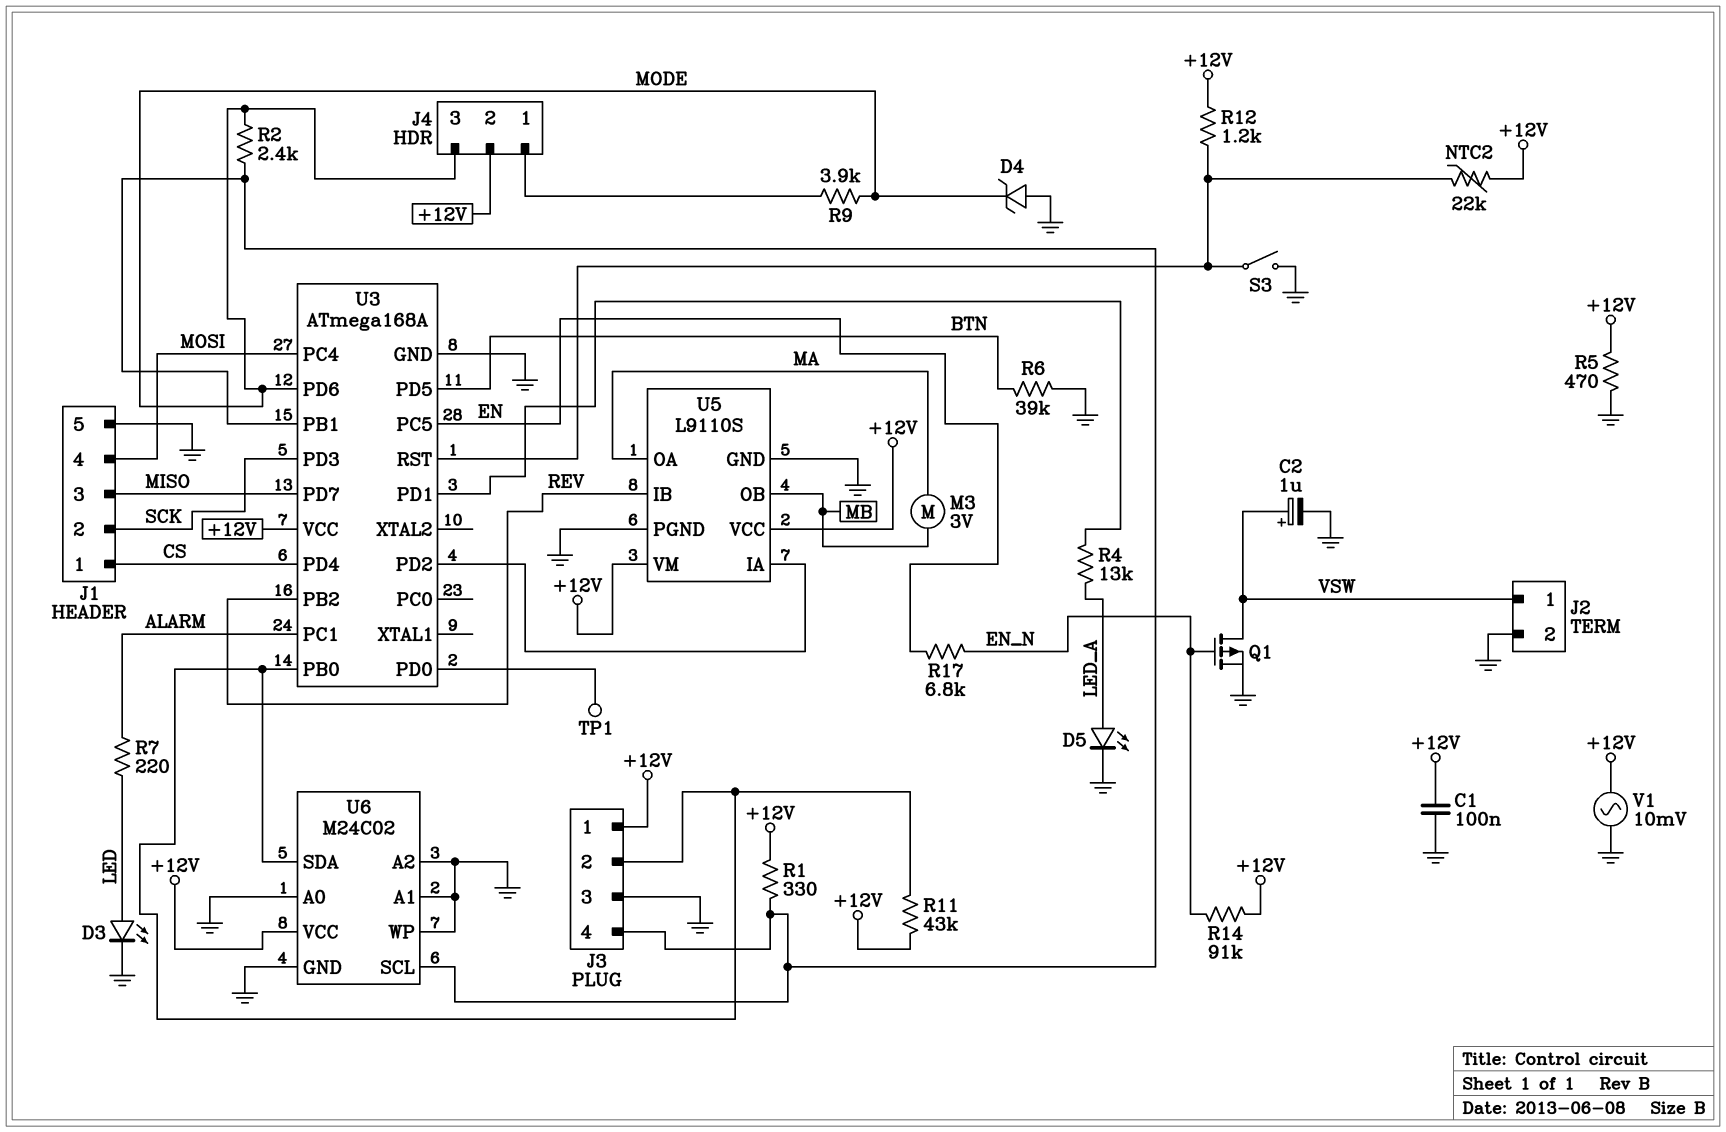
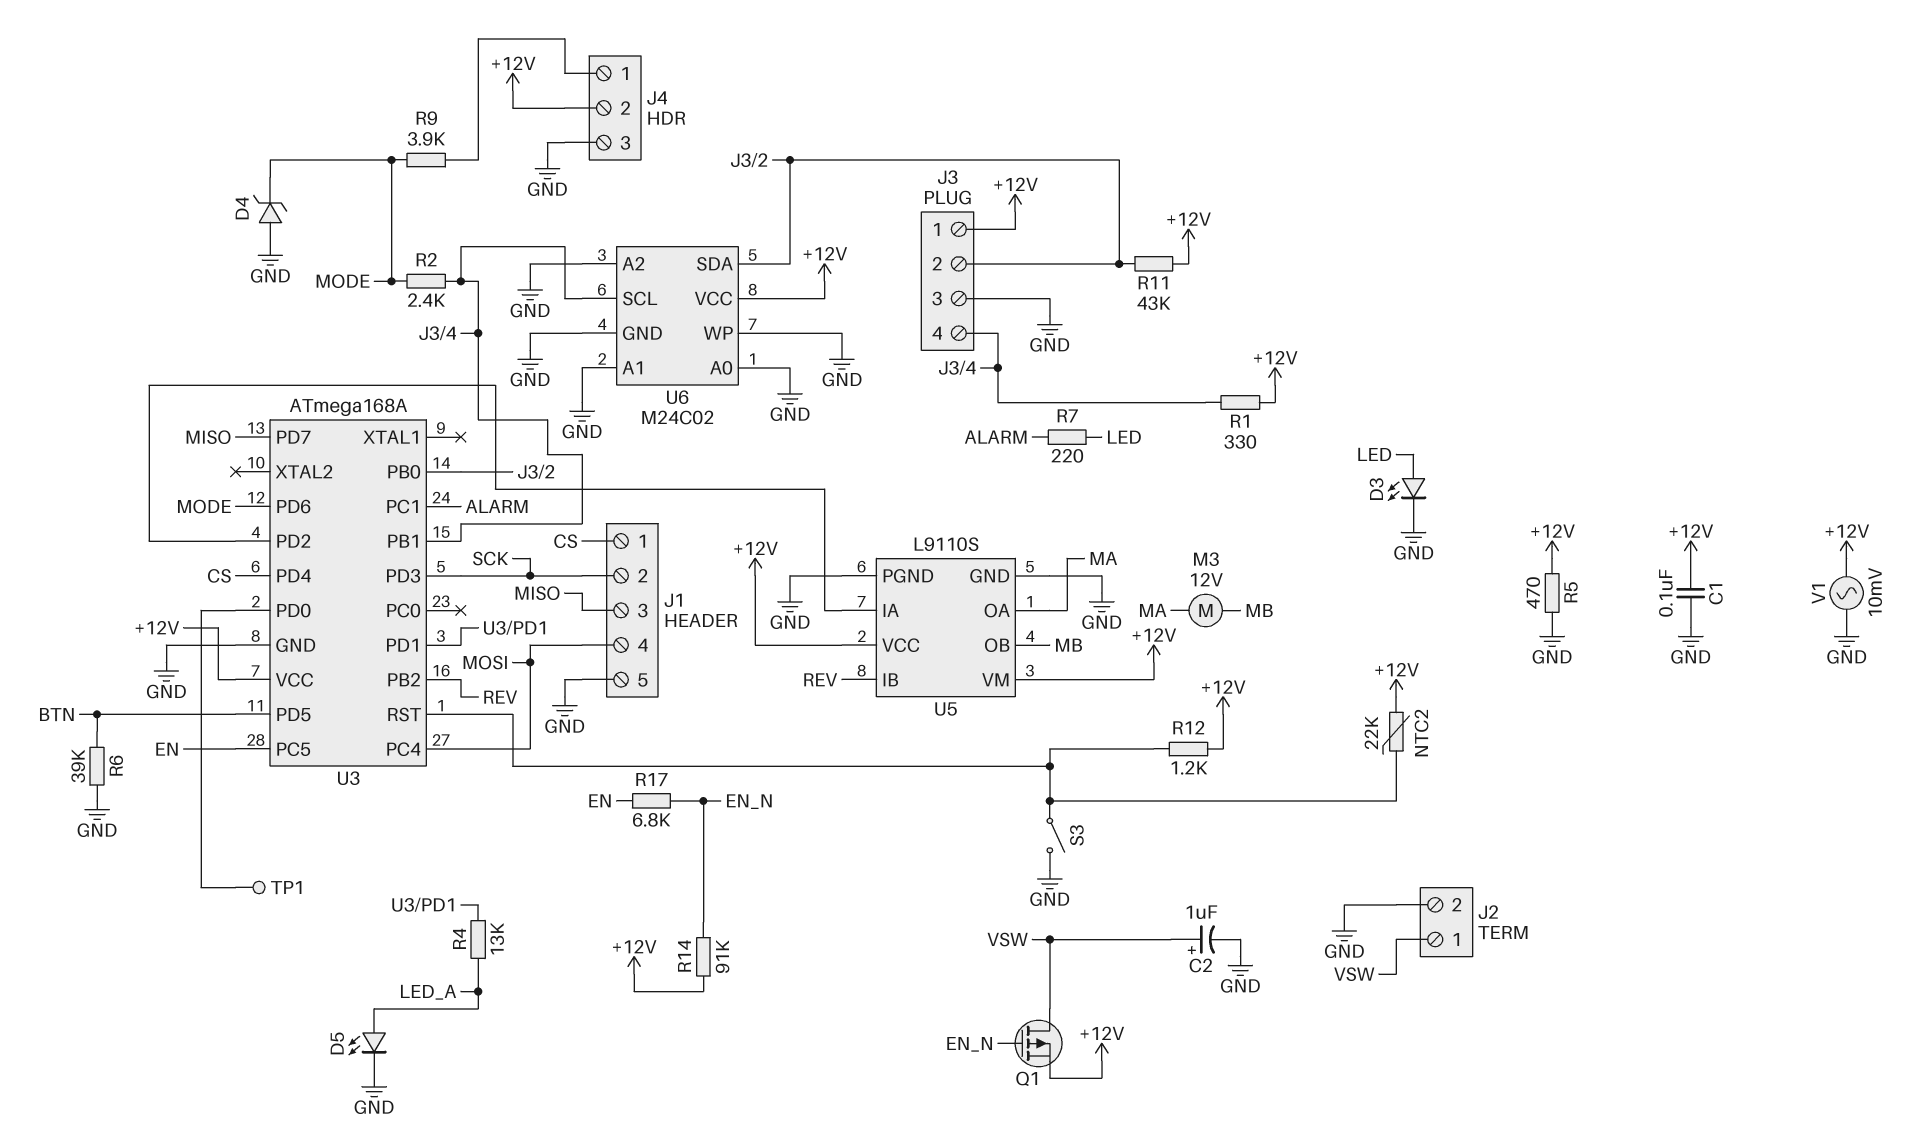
J4 pin 3: MODE -> GND
M3: motor 3V (MA, MB) -> motor 12V (MA, MB)
Q1: PMOS (G EN_N, D VSW, S GND) -> PMOS (G EN_N, D VSW, S +12V)

